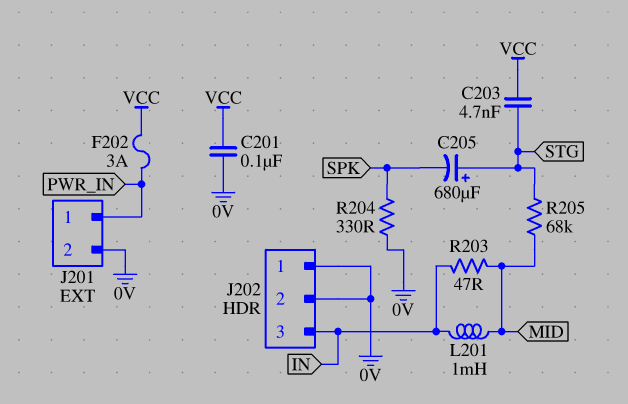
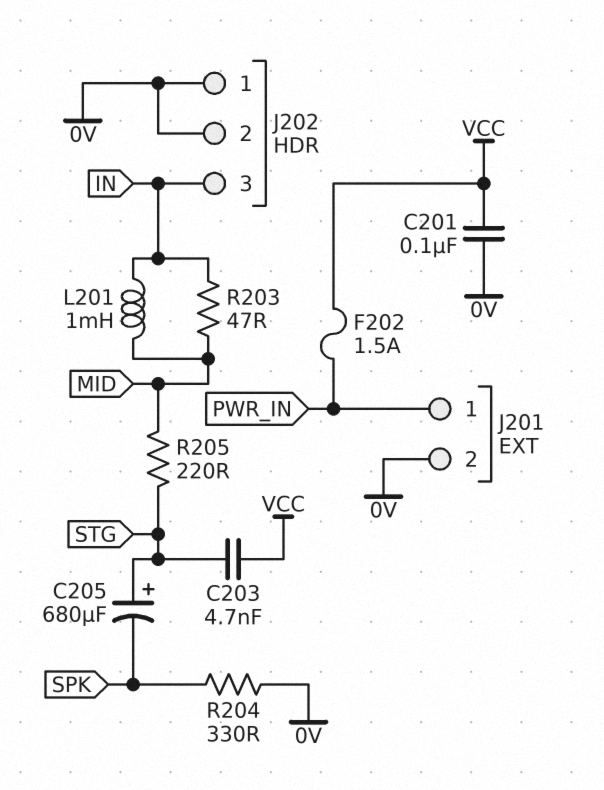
F202: 3A (PWR_IN, VCC) -> 1.5A (PWR_IN, VCC)
R205: 68k (MID, STG) -> 220 (MID, STG)

